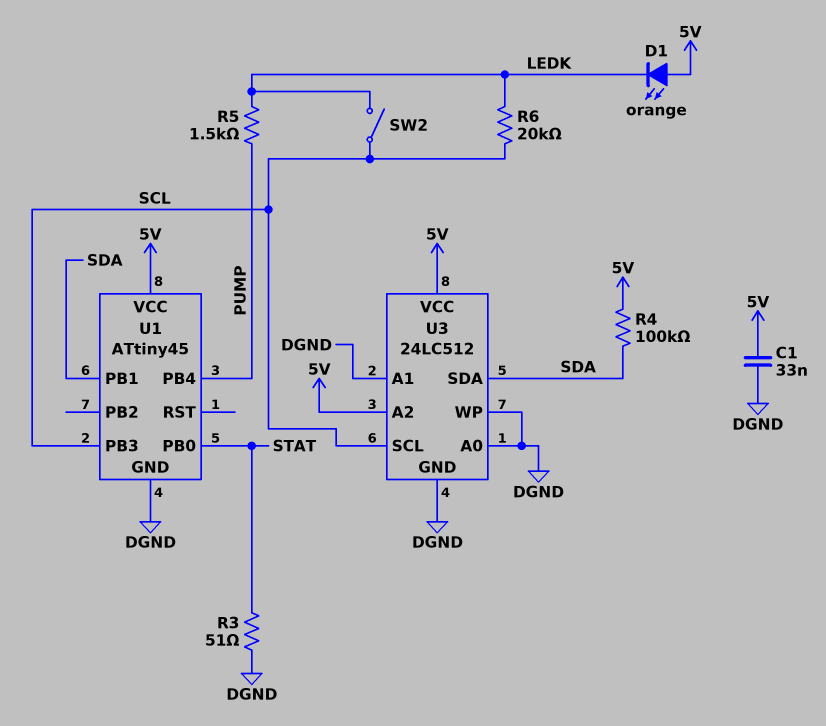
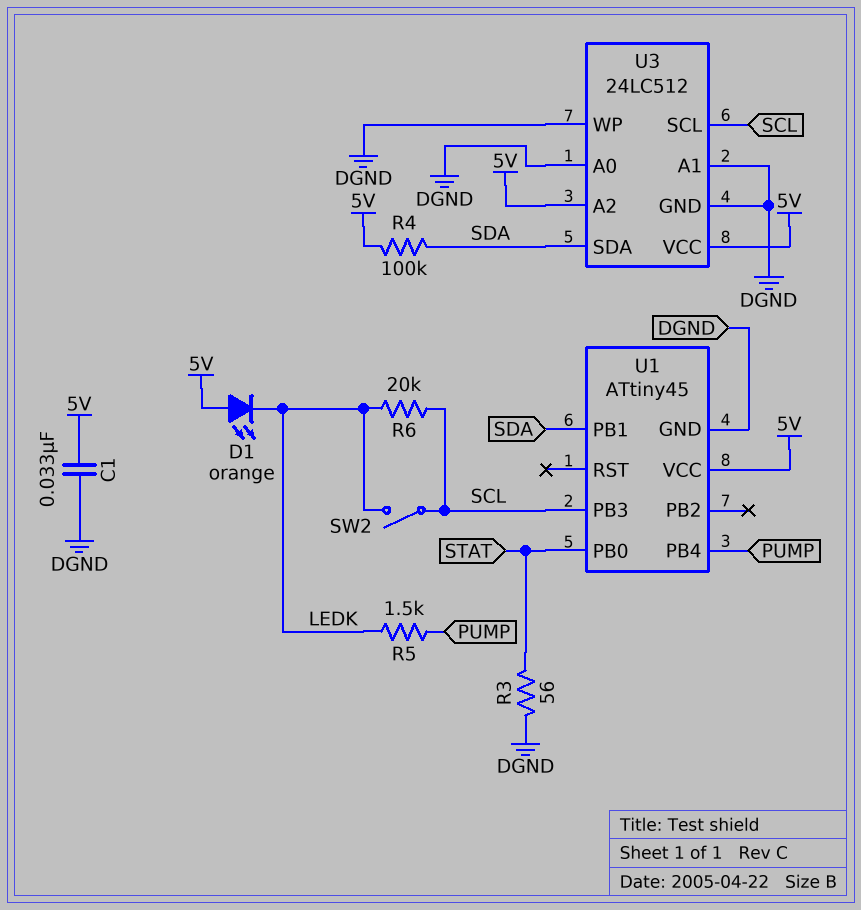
R3: 51 (DGND, STAT) -> 56 (DGND, STAT)

